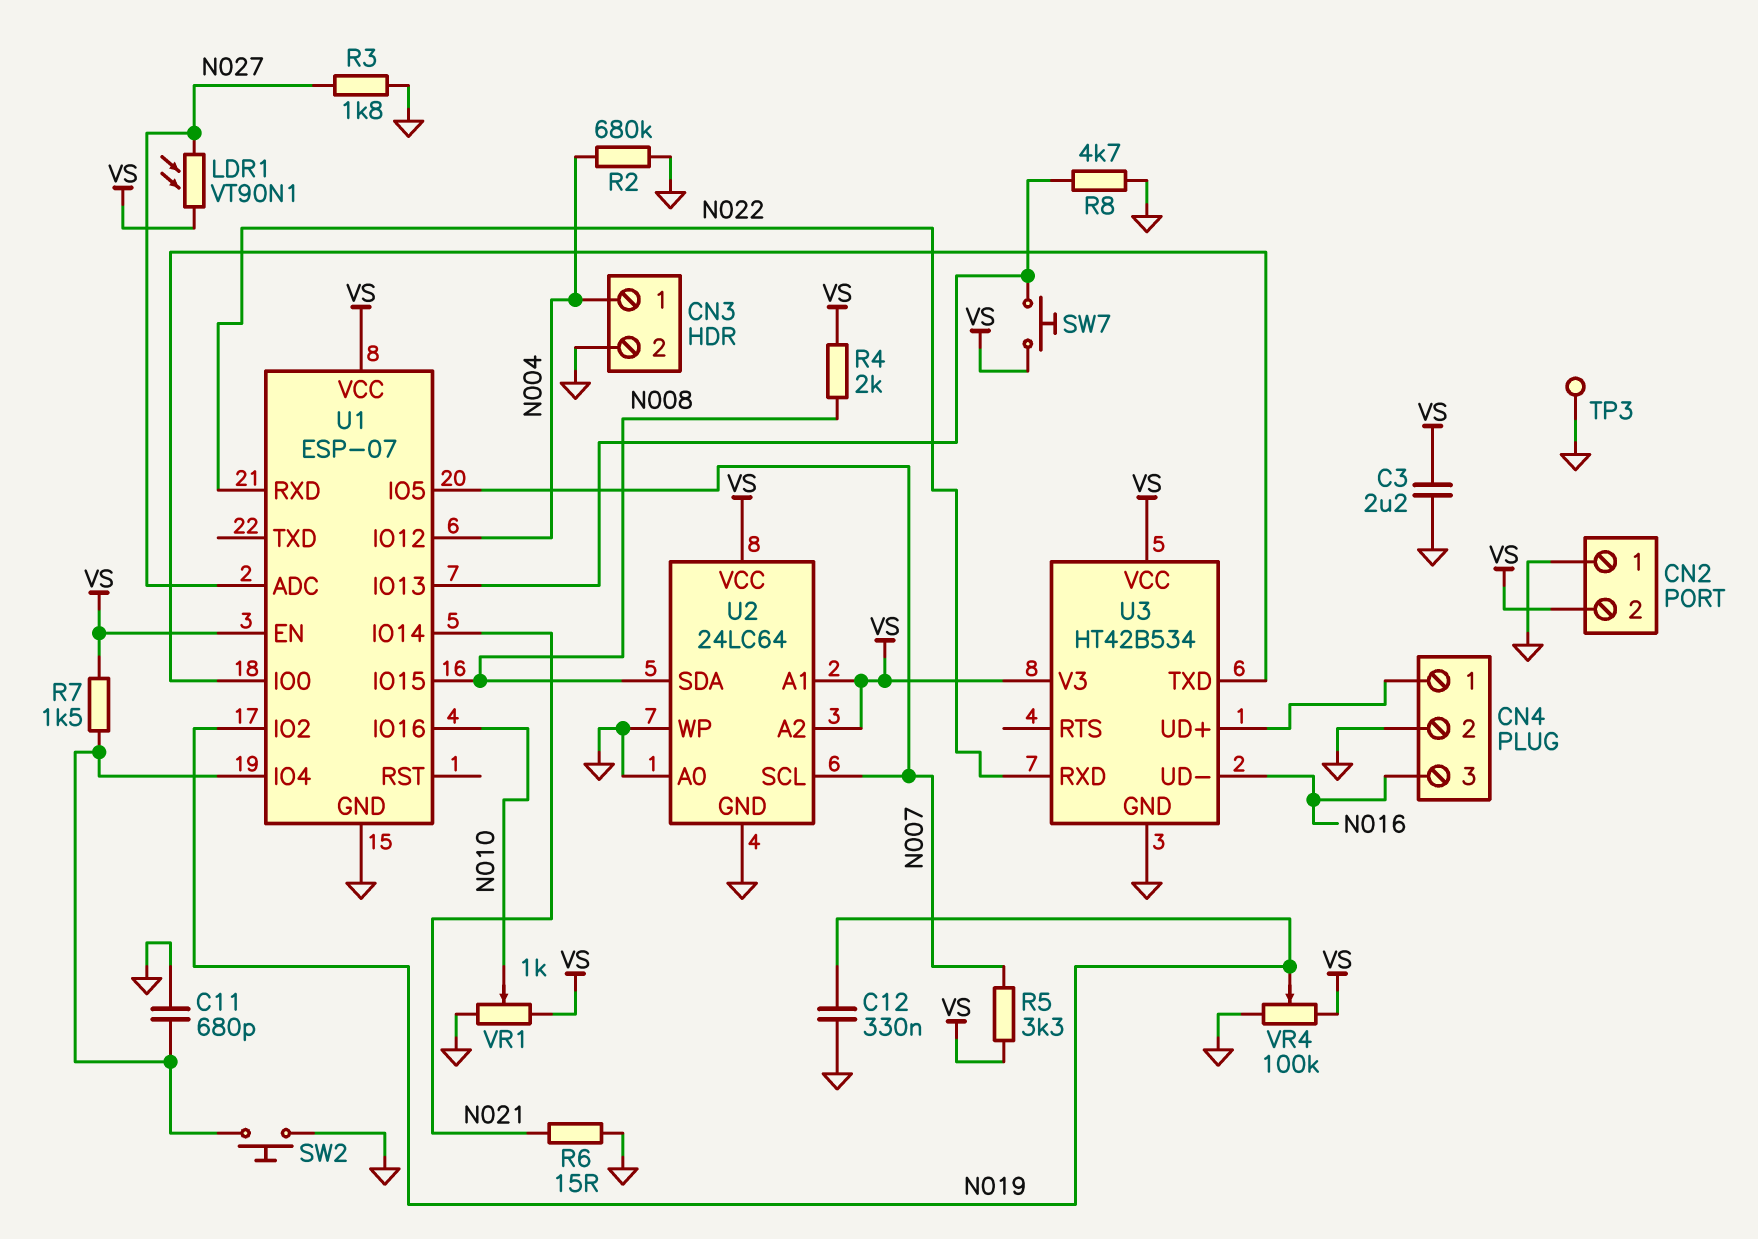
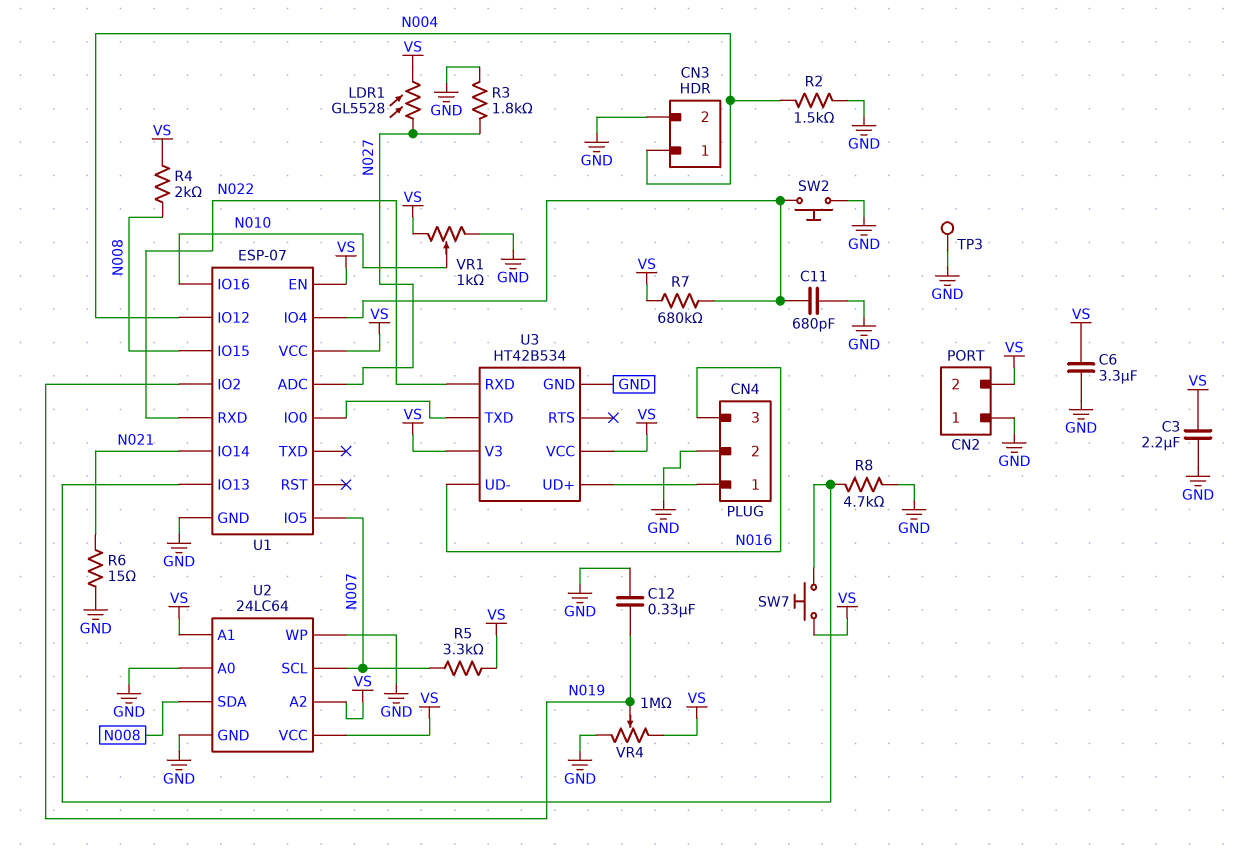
C6: none -> 3.3uF (GND, VS)
LDR1: VT90N1 (N027, VS) -> GL5528 (N027, VS)
R2: 680k (GND, N004) -> 1.5k (GND, N004)
R7: 1.5k (U1/IO4, VS) -> 680k (U1/IO4, VS)
VR4: 100k (GND, VS, wiper N019) -> 1M (GND, VS, wiper N019)

